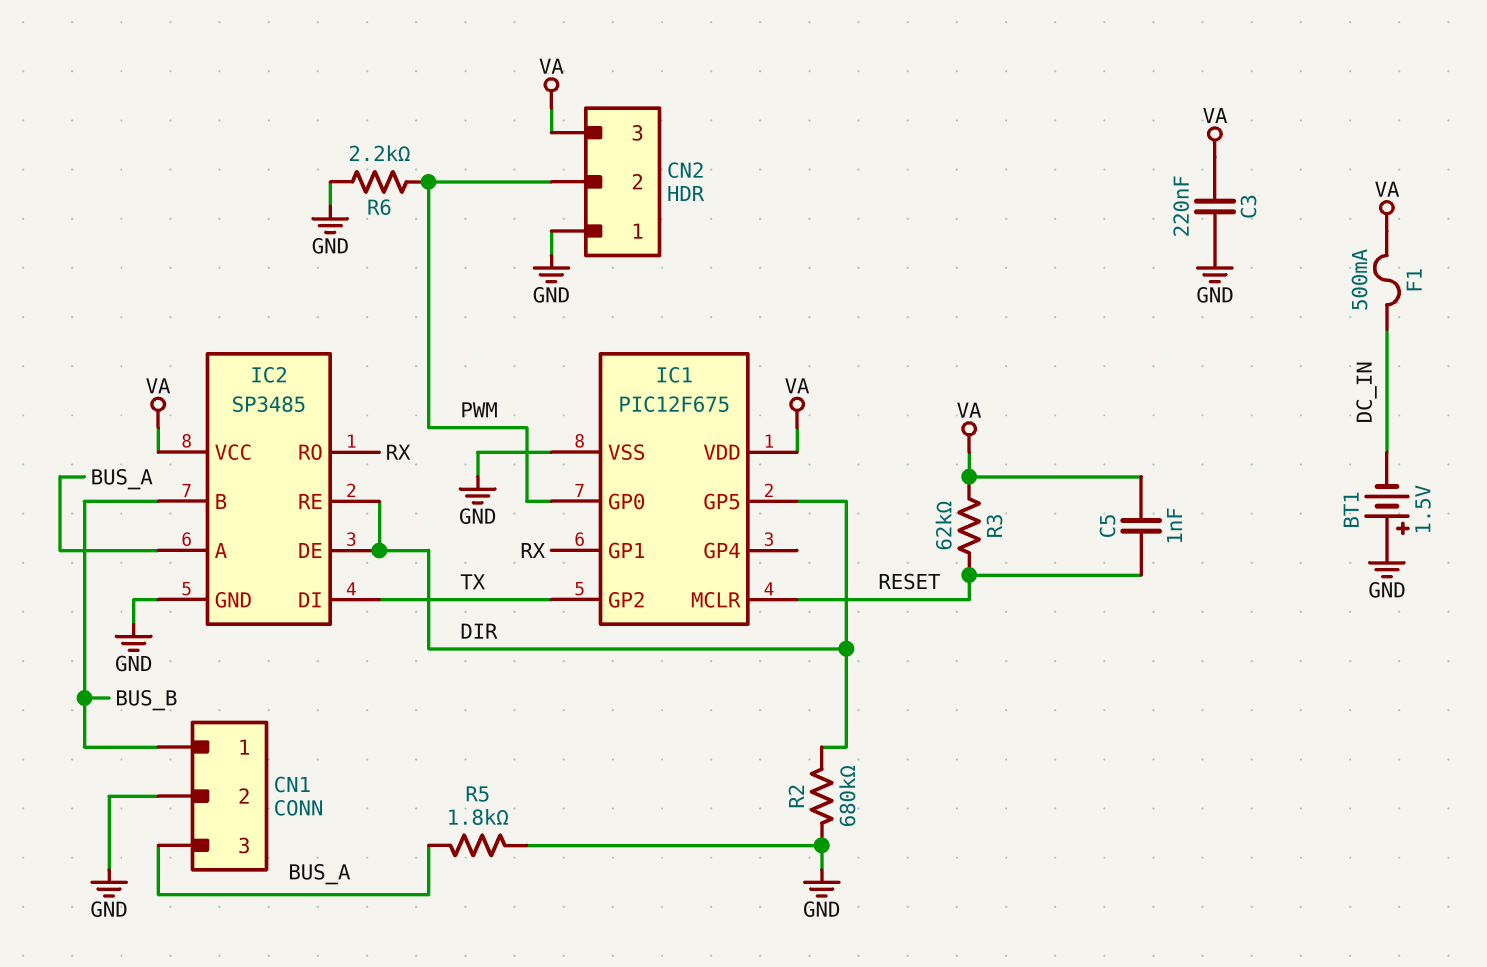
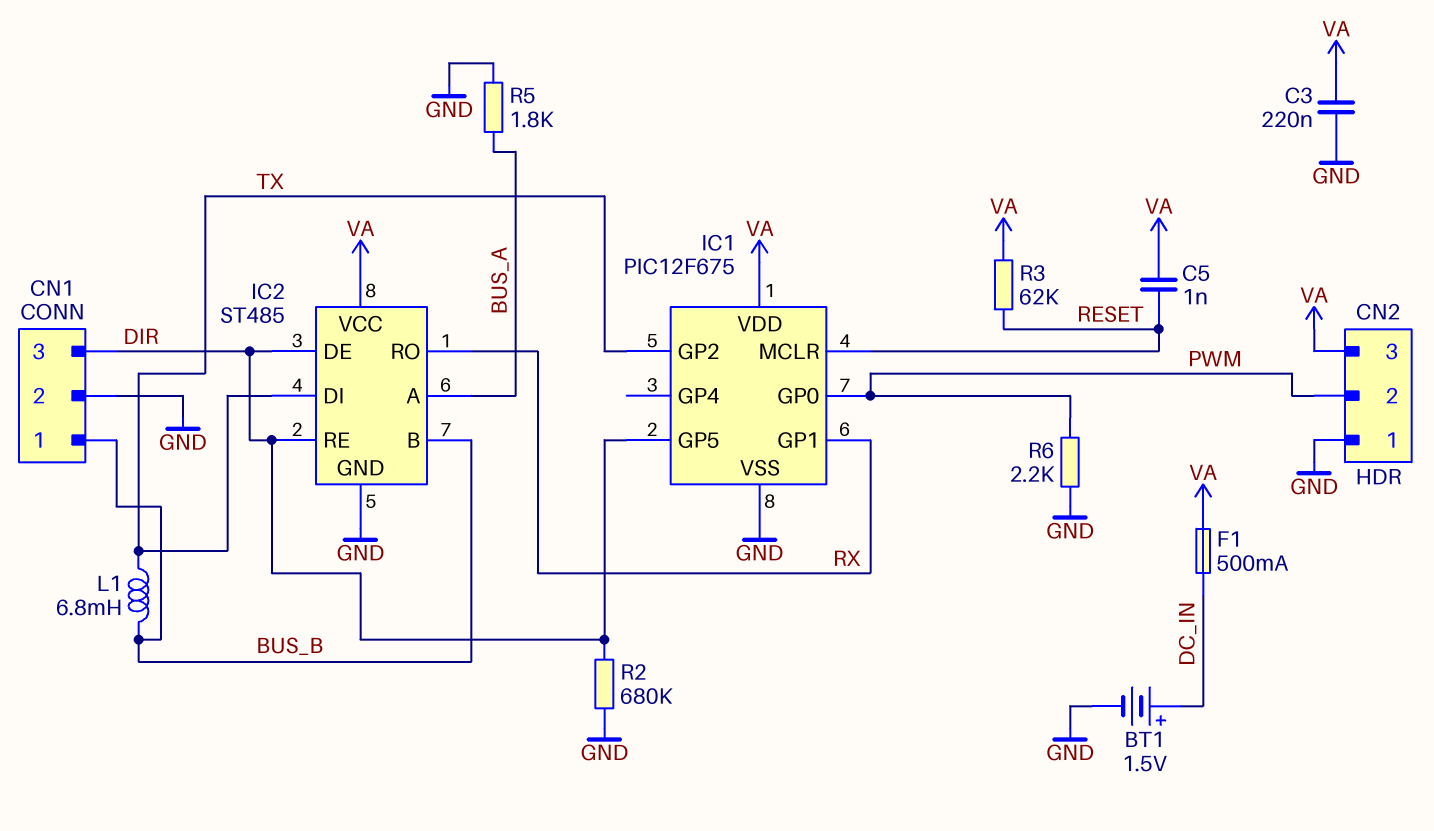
BT1: 1.5V (plus GND, minus DC_IN) -> 1.5V (plus DC_IN, minus GND)
CN1 pin 3: BUS_A -> DIR
IC2: SP3485 -> ST485
L1: none -> 6.8mH (BUS_B, TX)

